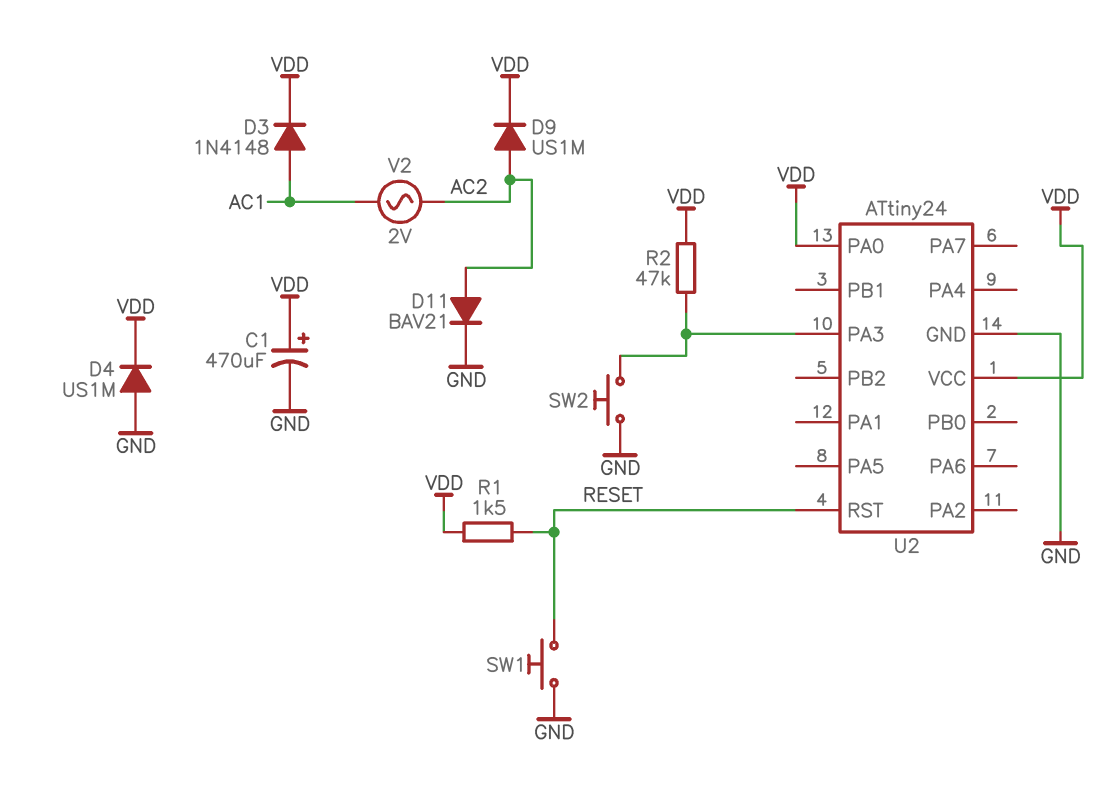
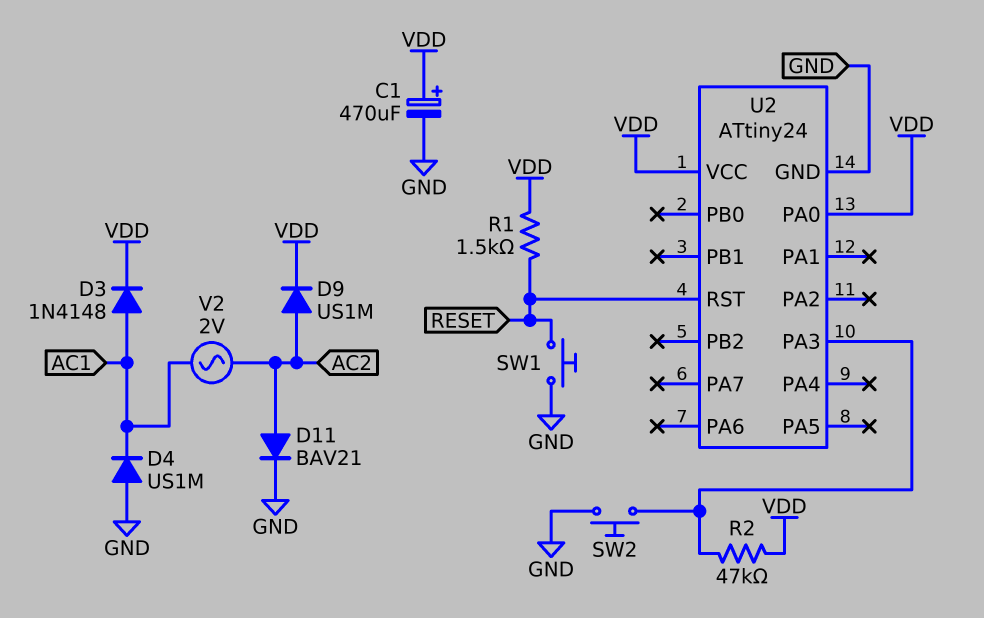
D4: diode US1M (A GND, K VDD) -> diode US1M (A GND, K AC1)

